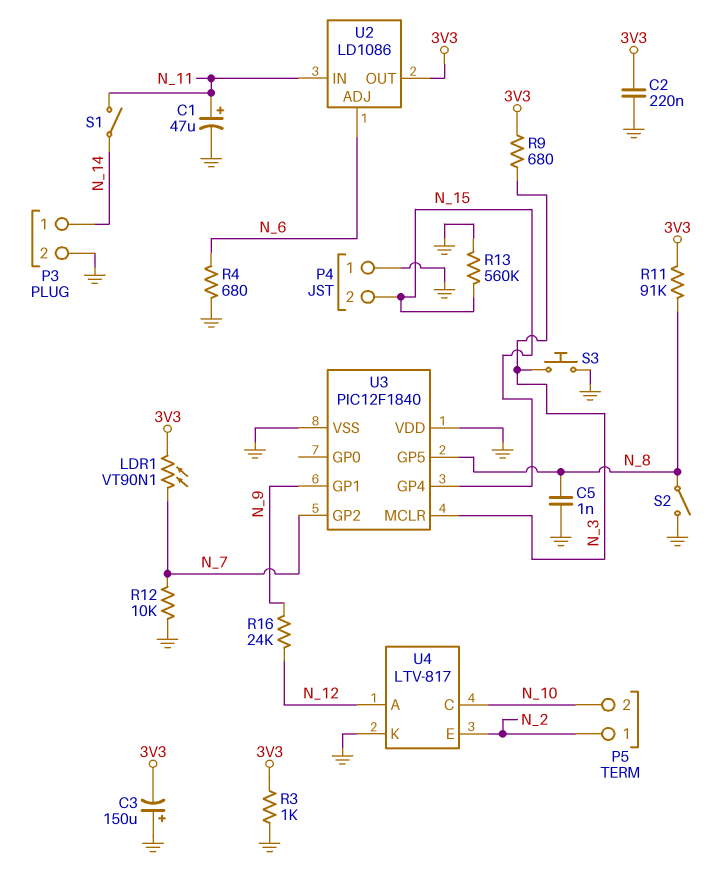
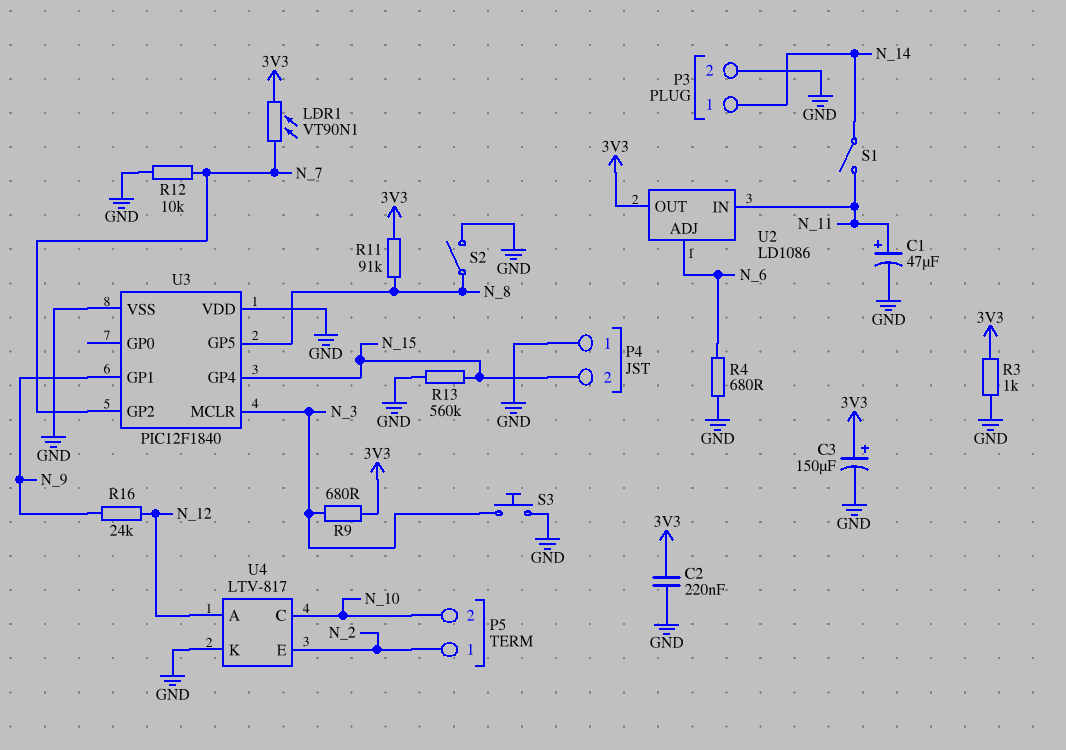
C3: 150uF (plus GND, minus 3V3) -> 150uF (plus 3V3, minus GND)
C5: 1nF (GND, N_8) -> none

